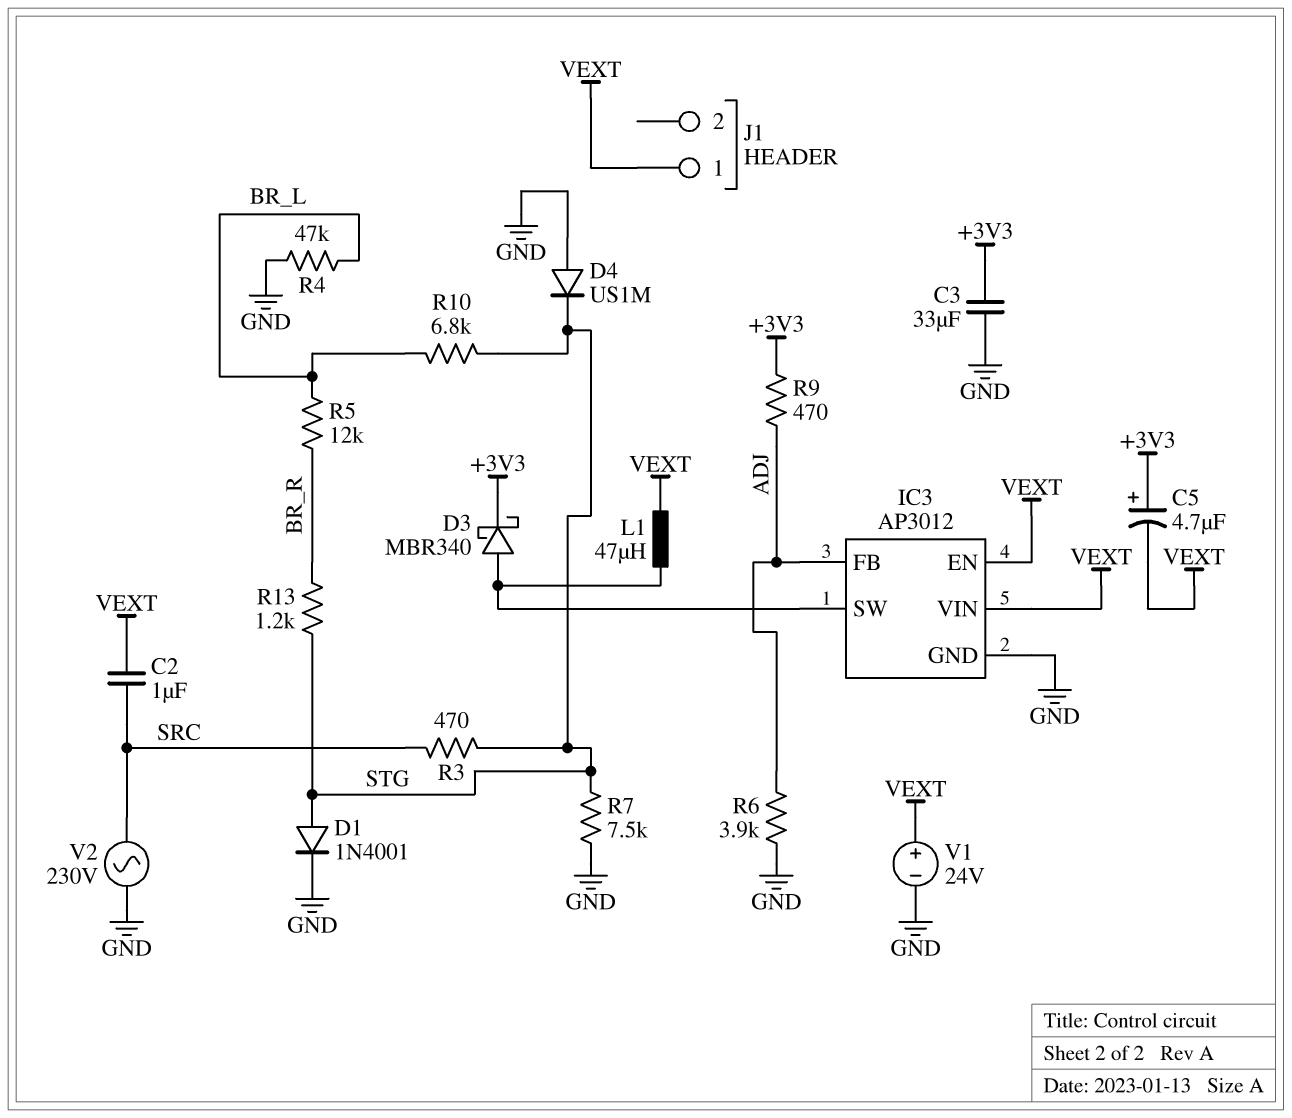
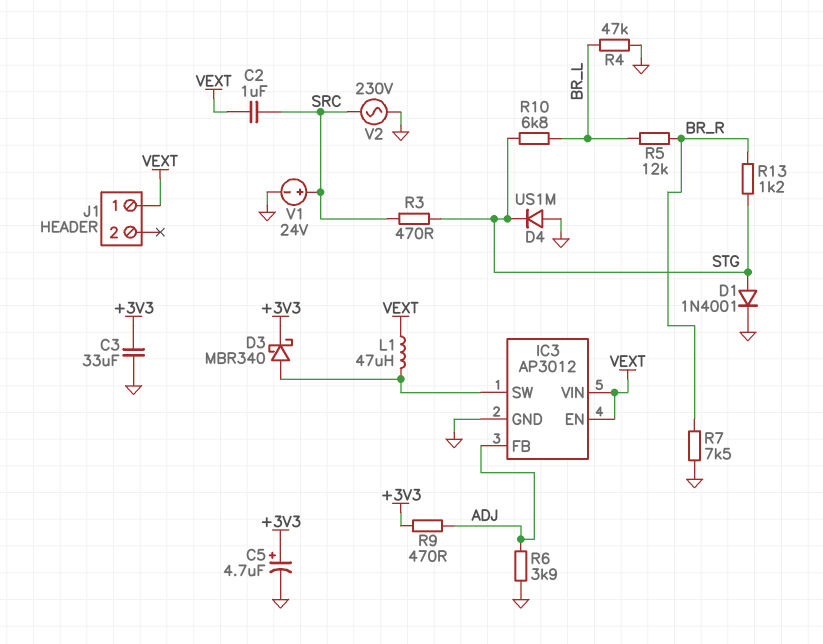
C5: 4.7uF (plus +3V3, minus VEXT) -> 4.7uF (plus +3V3, minus GND)
R7: 7.5k (GND, STG) -> 7.5k (BR_R, GND)
V1: 24V (plus VEXT, minus GND) -> 24V (plus SRC, minus GND)

